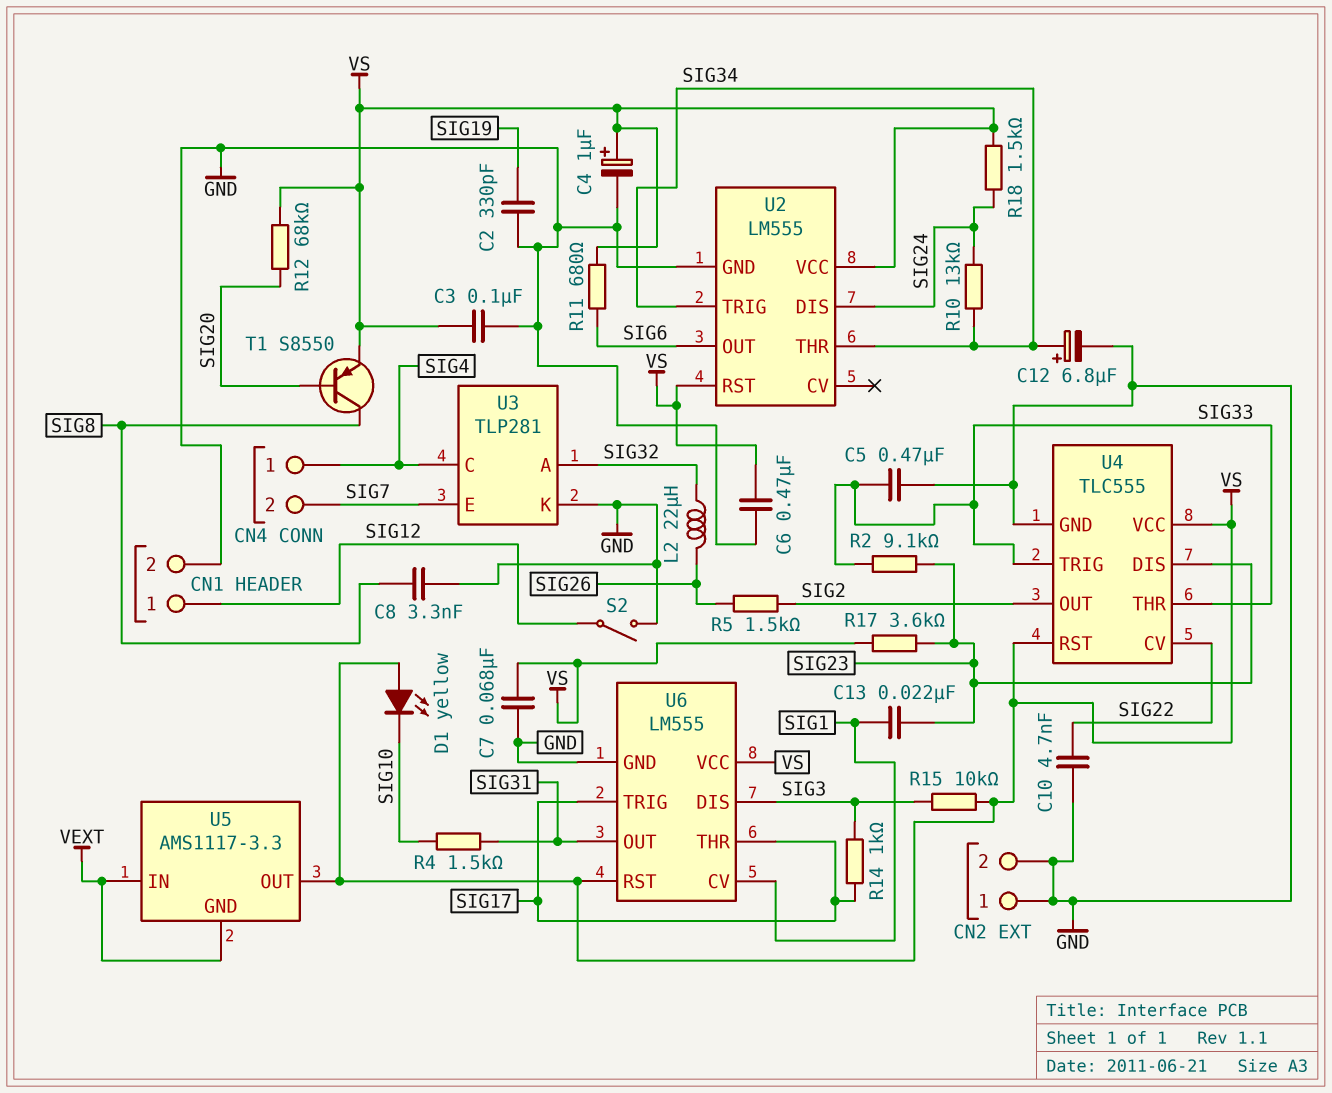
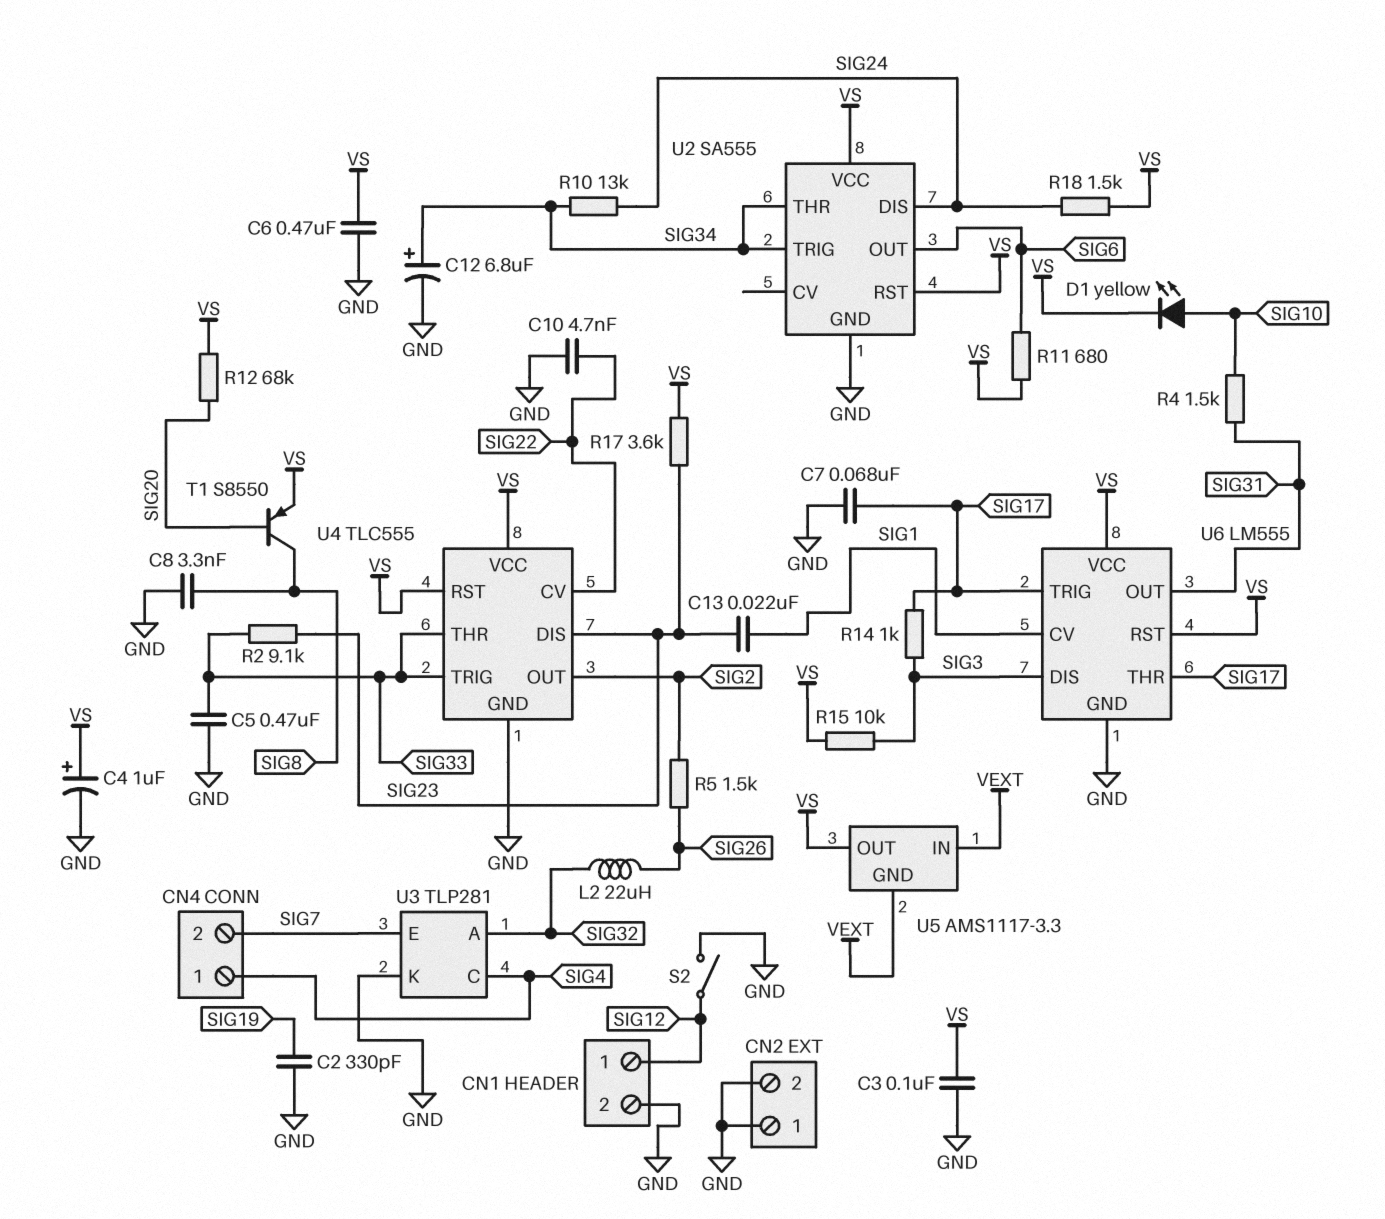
C7: 68nF (GND, VS) -> 68nF (GND, SIG17)
D1: LED yellow (A VS, K SIG10) -> LED yellow (A SIG10, K VS)
U2: LM555 -> SA555

